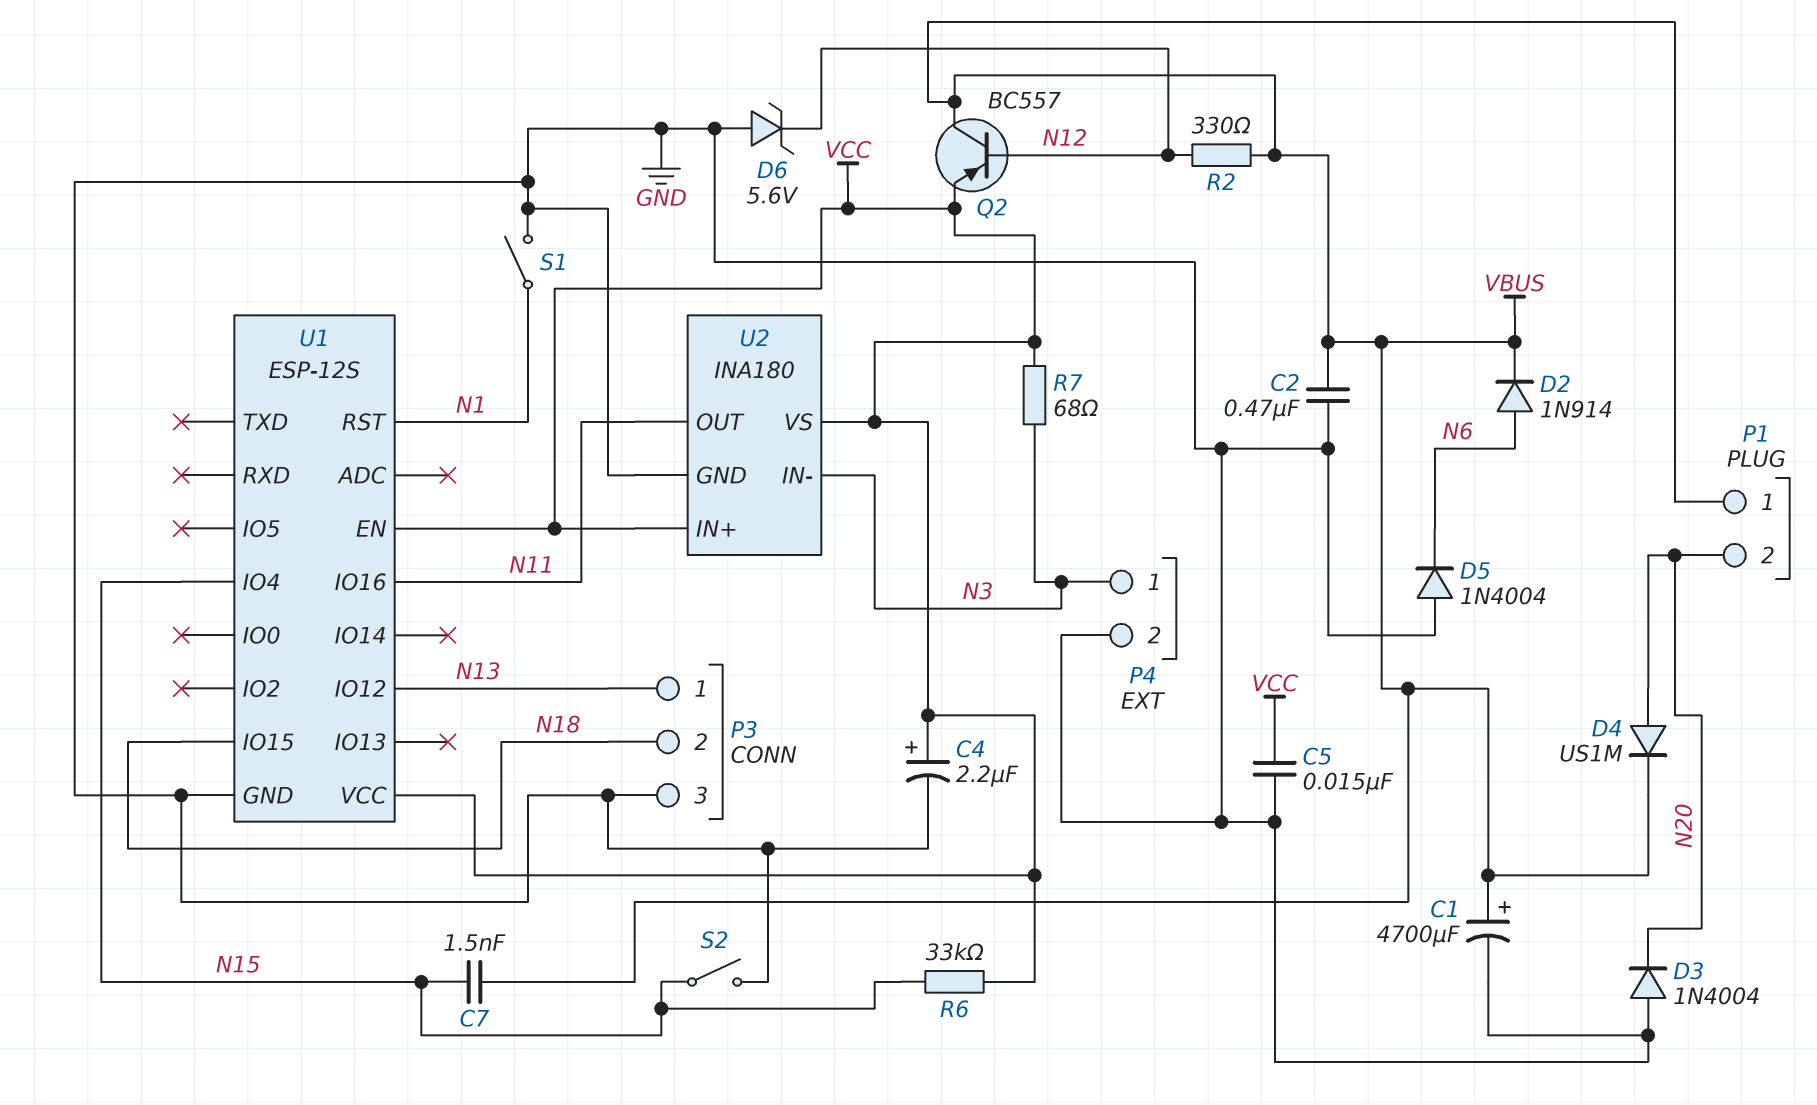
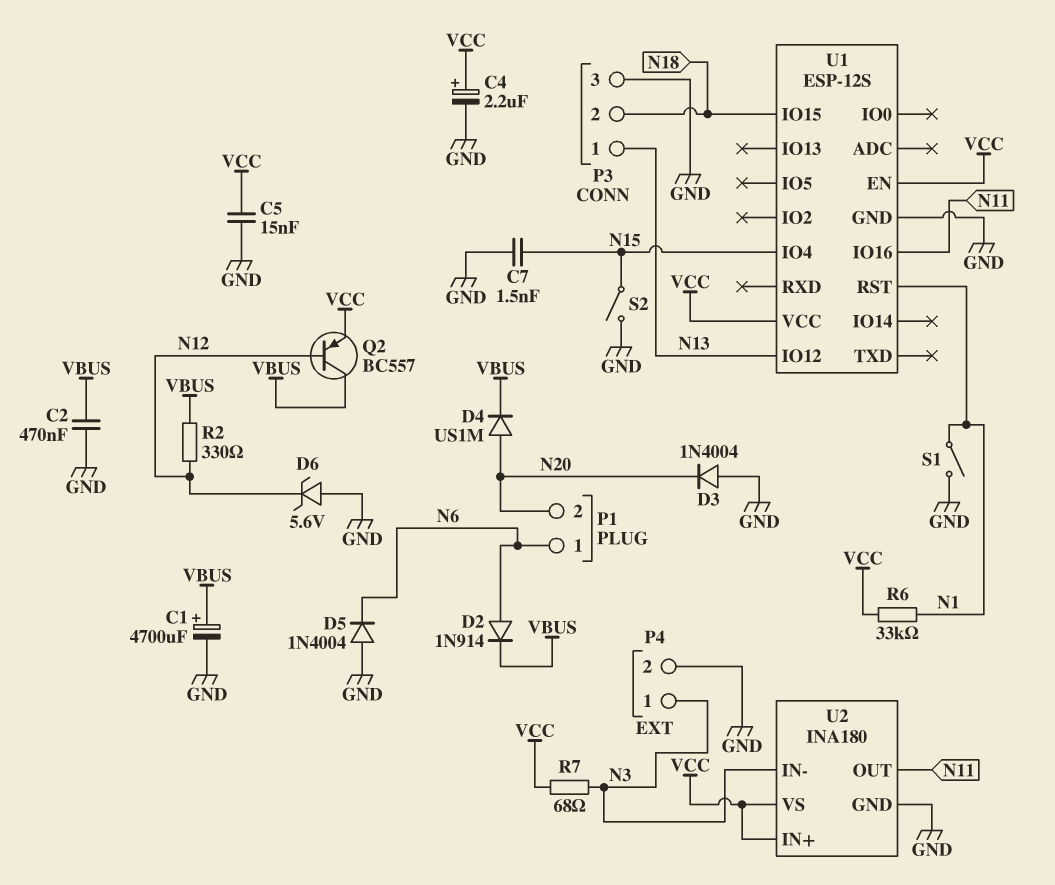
C7: 1.5nF (N15, VBUS) -> 1.5nF (GND, N15)
P1 pin 1: VBUS -> N6
R6: 33k (N15, VCC) -> 33k (N1, VCC)

